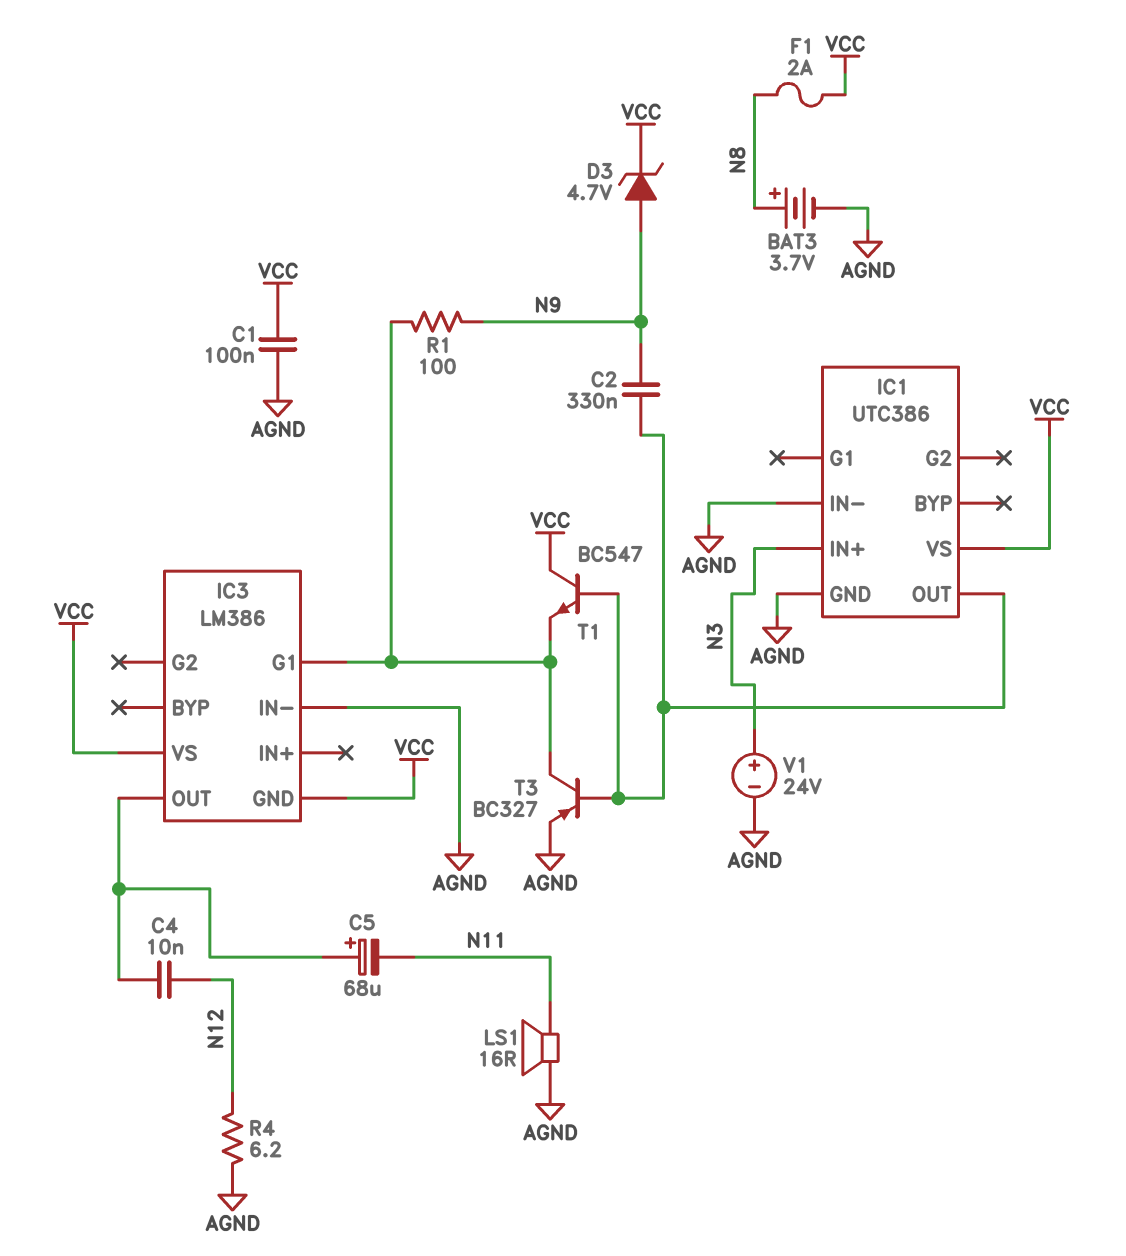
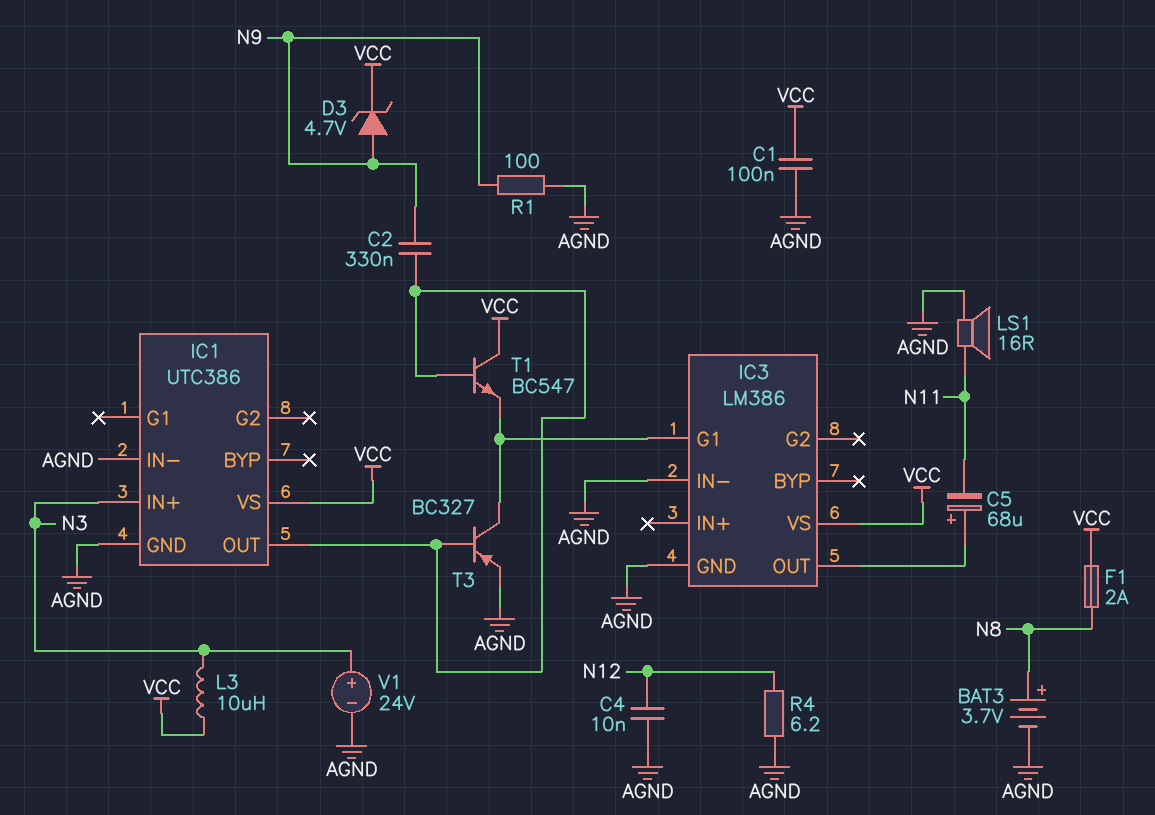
C4: 10nF (IC3/OUT, N12) -> 10nF (AGND, N12)
IC3 pin GND: VCC -> AGND
L3: none -> 10uH (N3, VCC)
R1: 100 (IC3/G1, N9) -> 100 (AGND, N9)

